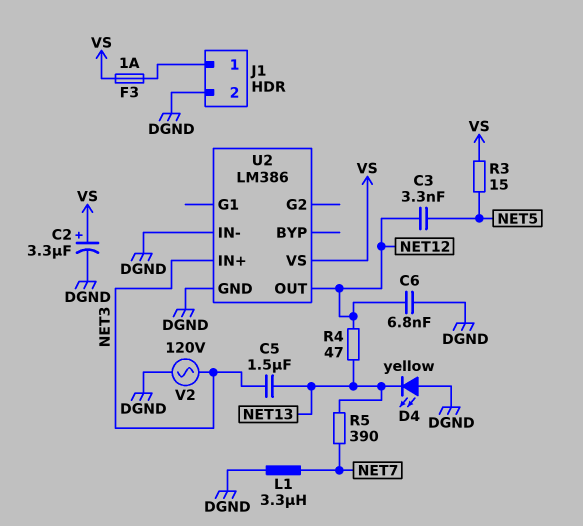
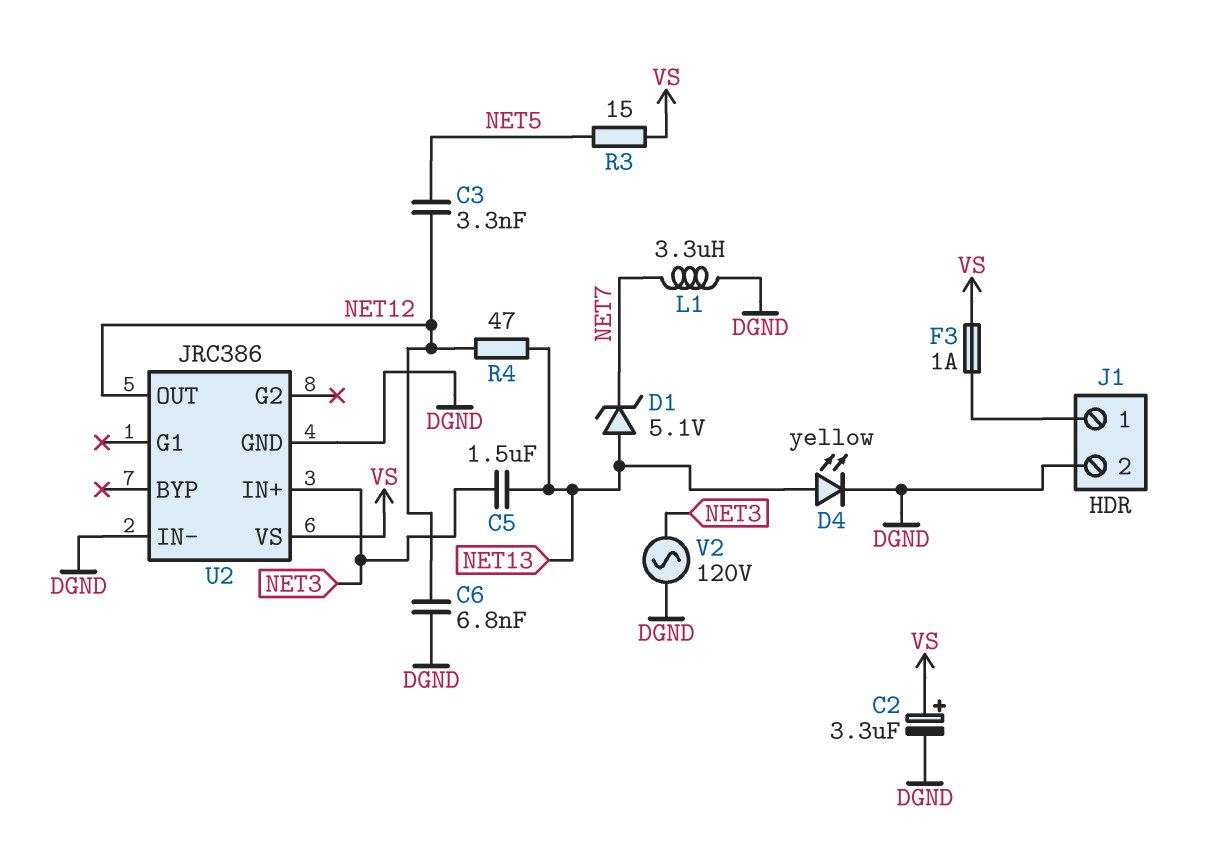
D1: none -> zener 5.1V (A NET13, K NET7)
D4: LED yellow (A DGND, K NET13) -> LED yellow (A NET13, K DGND)
R5: 390 (NET7, NET13) -> none
U2: LM386 -> JRC386

